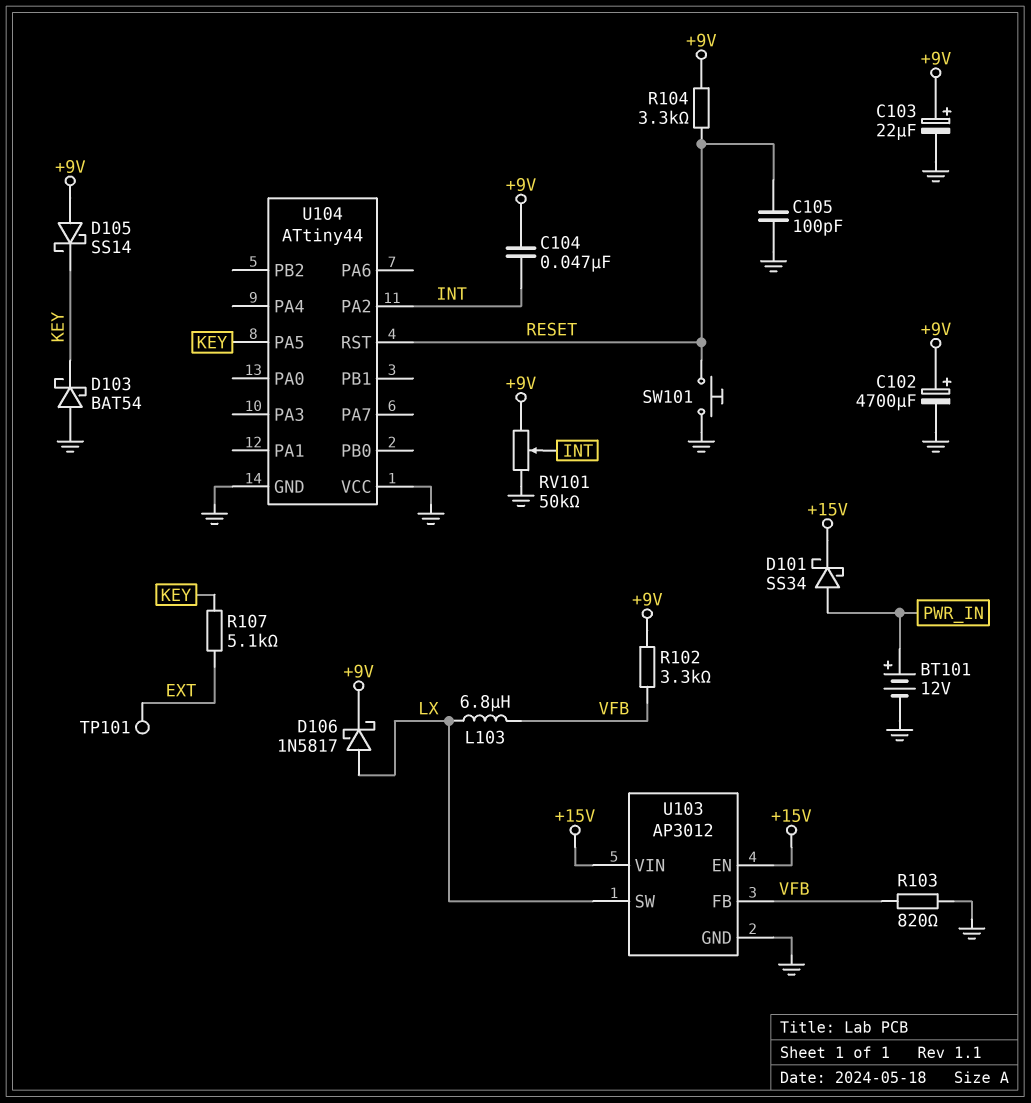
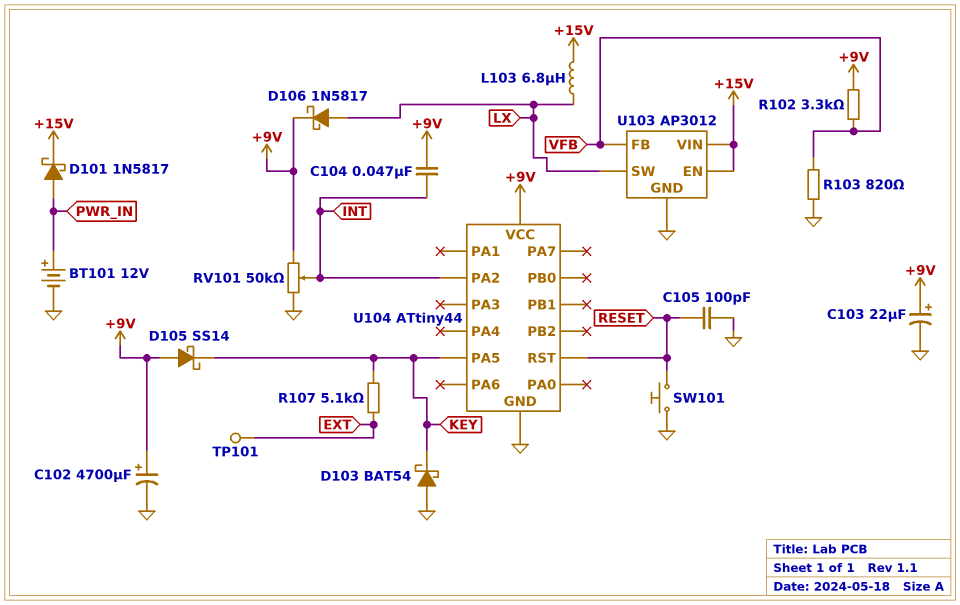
D101: schottky SS34 (A PWR_IN, K +15V) -> schottky 1N5817 (A PWR_IN, K +15V)
L103: 6.8uH (LX, VFB) -> 6.8uH (+15V, LX)
R104: 3.3k (+9V, RESET) -> none
U104 pin VCC: GND -> +9V

